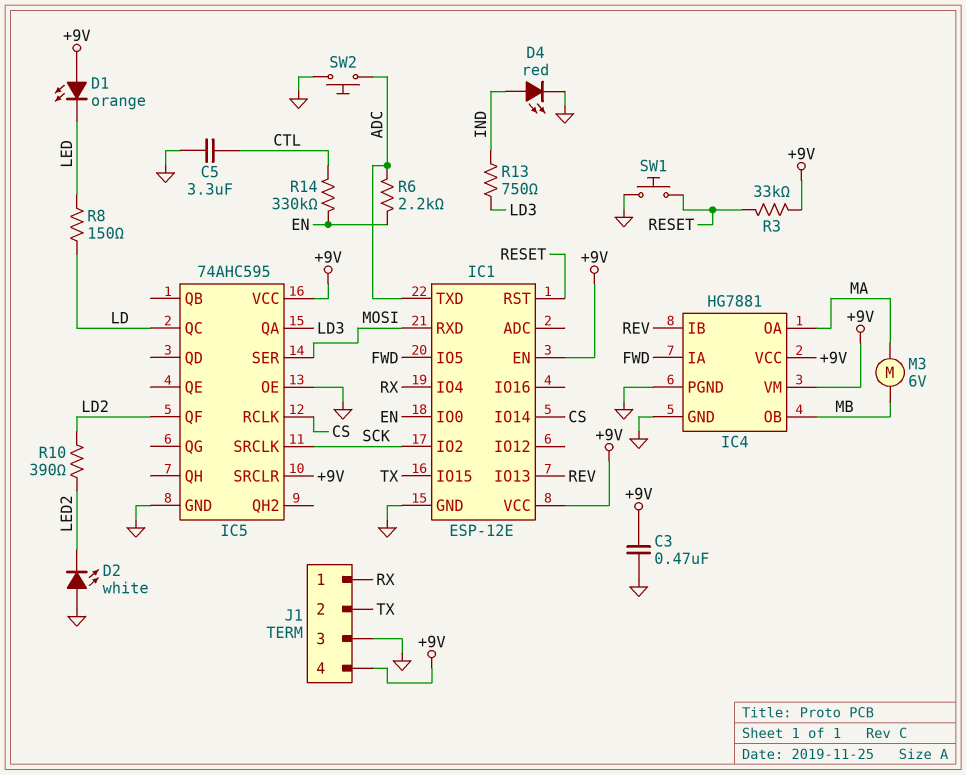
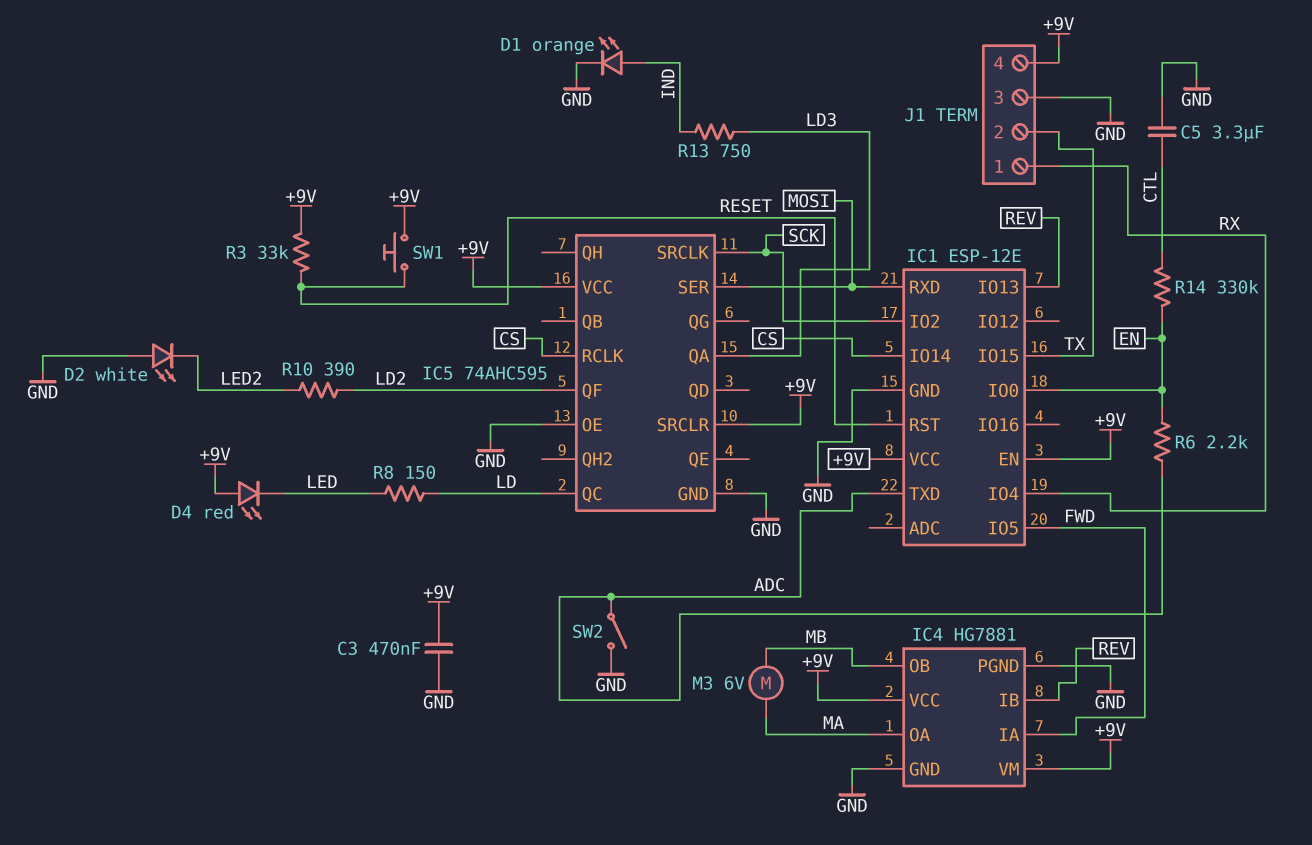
D1: LED orange (A +9V, K LED) -> LED orange (A IND, K GND)
D4: LED red (A IND, K GND) -> LED red (A +9V, K LED)
SW1: button (GND, RESET) -> button (+9V, RESET)
SW2: button (ADC, GND) -> switch (ADC, GND)

